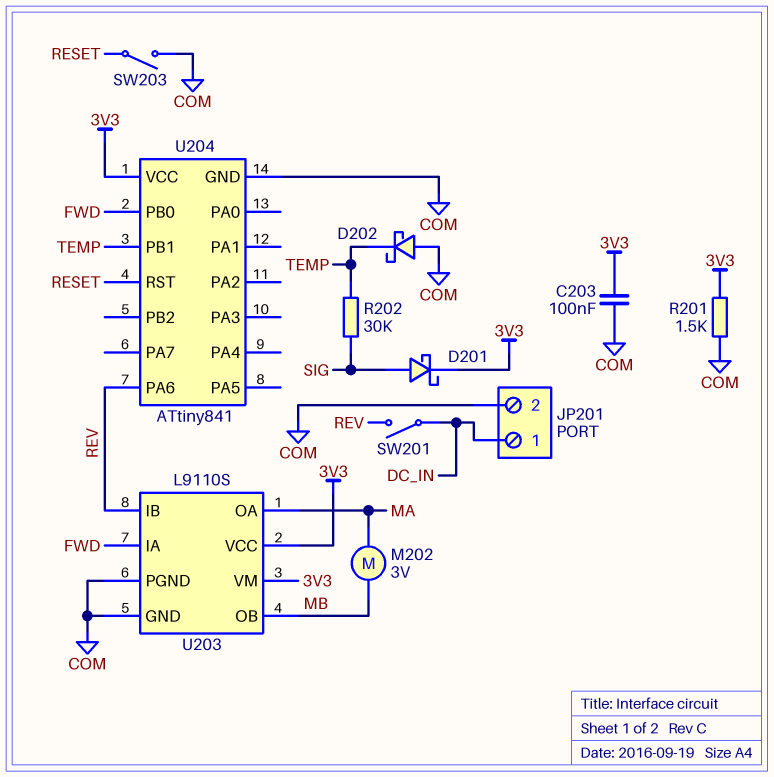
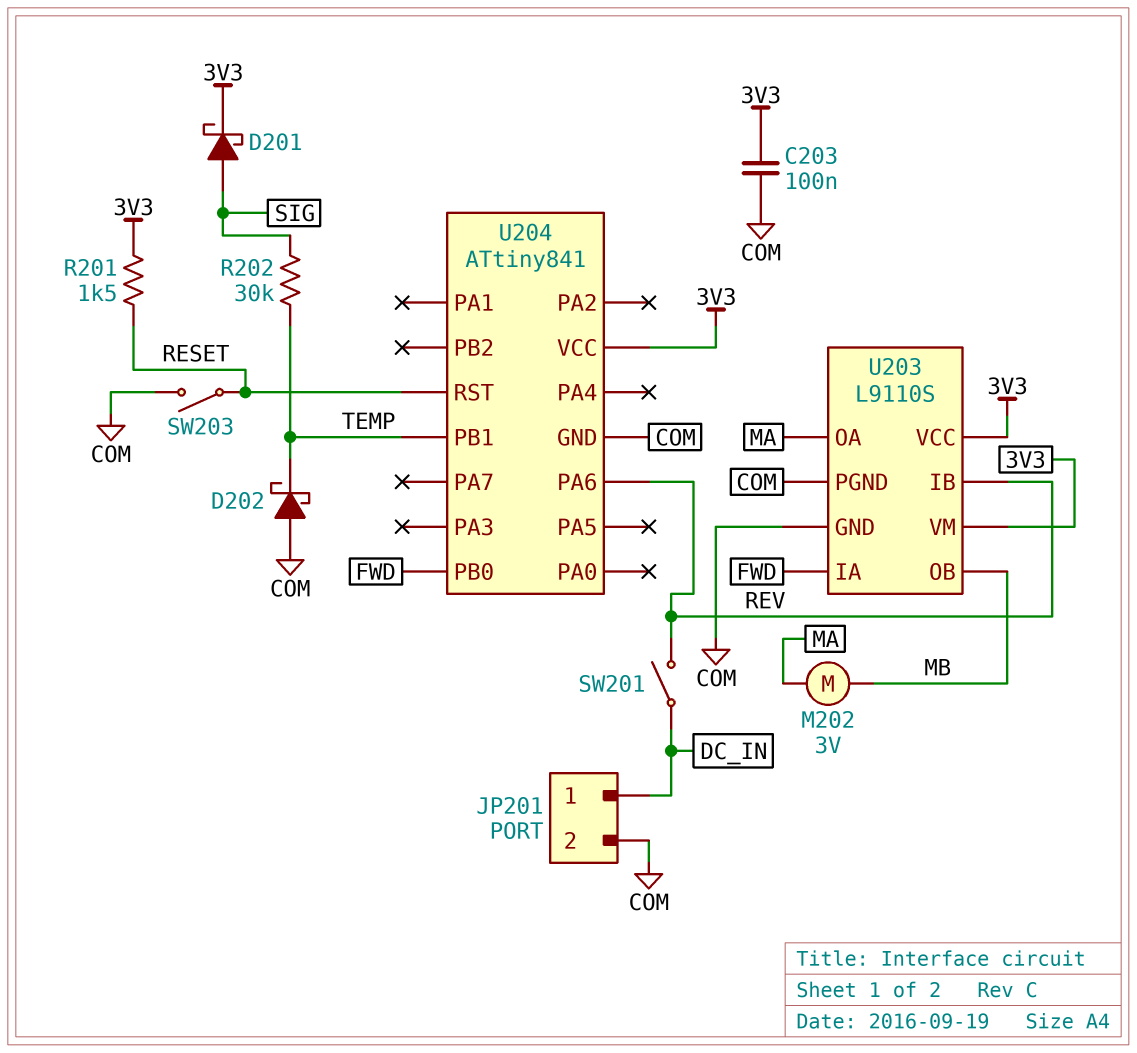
R201: 1.5k (3V3, COM) -> 1.5k (3V3, RESET)

